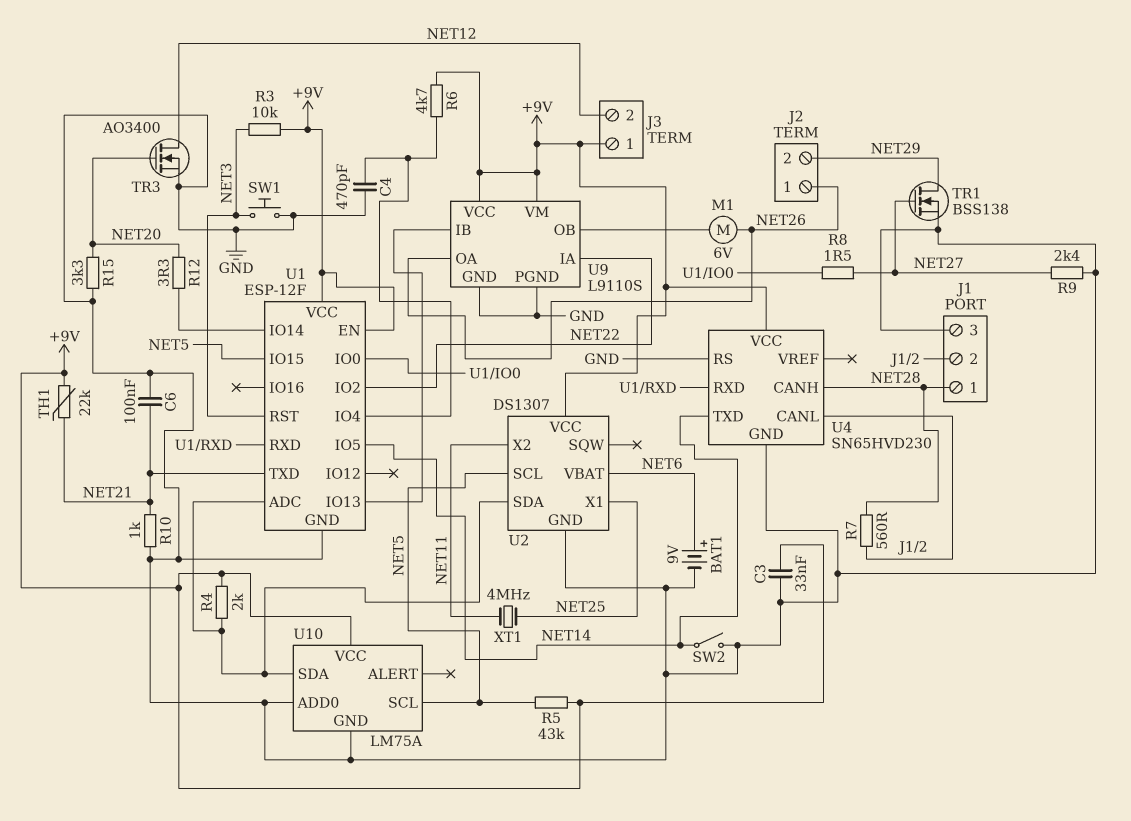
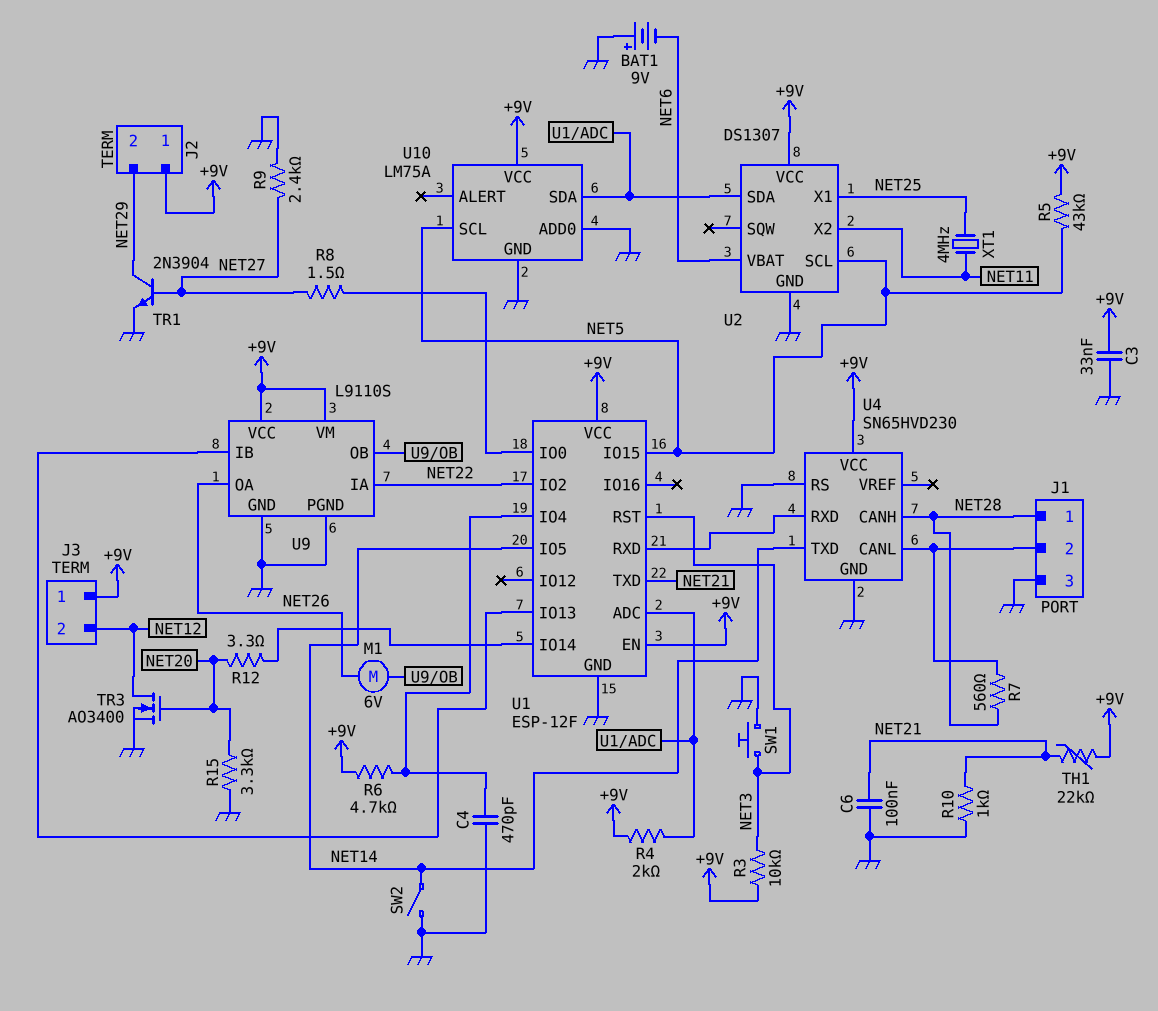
BAT1: 9V (plus NET6, minus GND) -> 9V (plus GND, minus NET6)
J2 pin 1: NET26 -> +9V
TR1: NMOS BSS138 (G NET27, D NET29, S GND) -> NPN 2N3904 (B NET27, C NET29, E GND)

